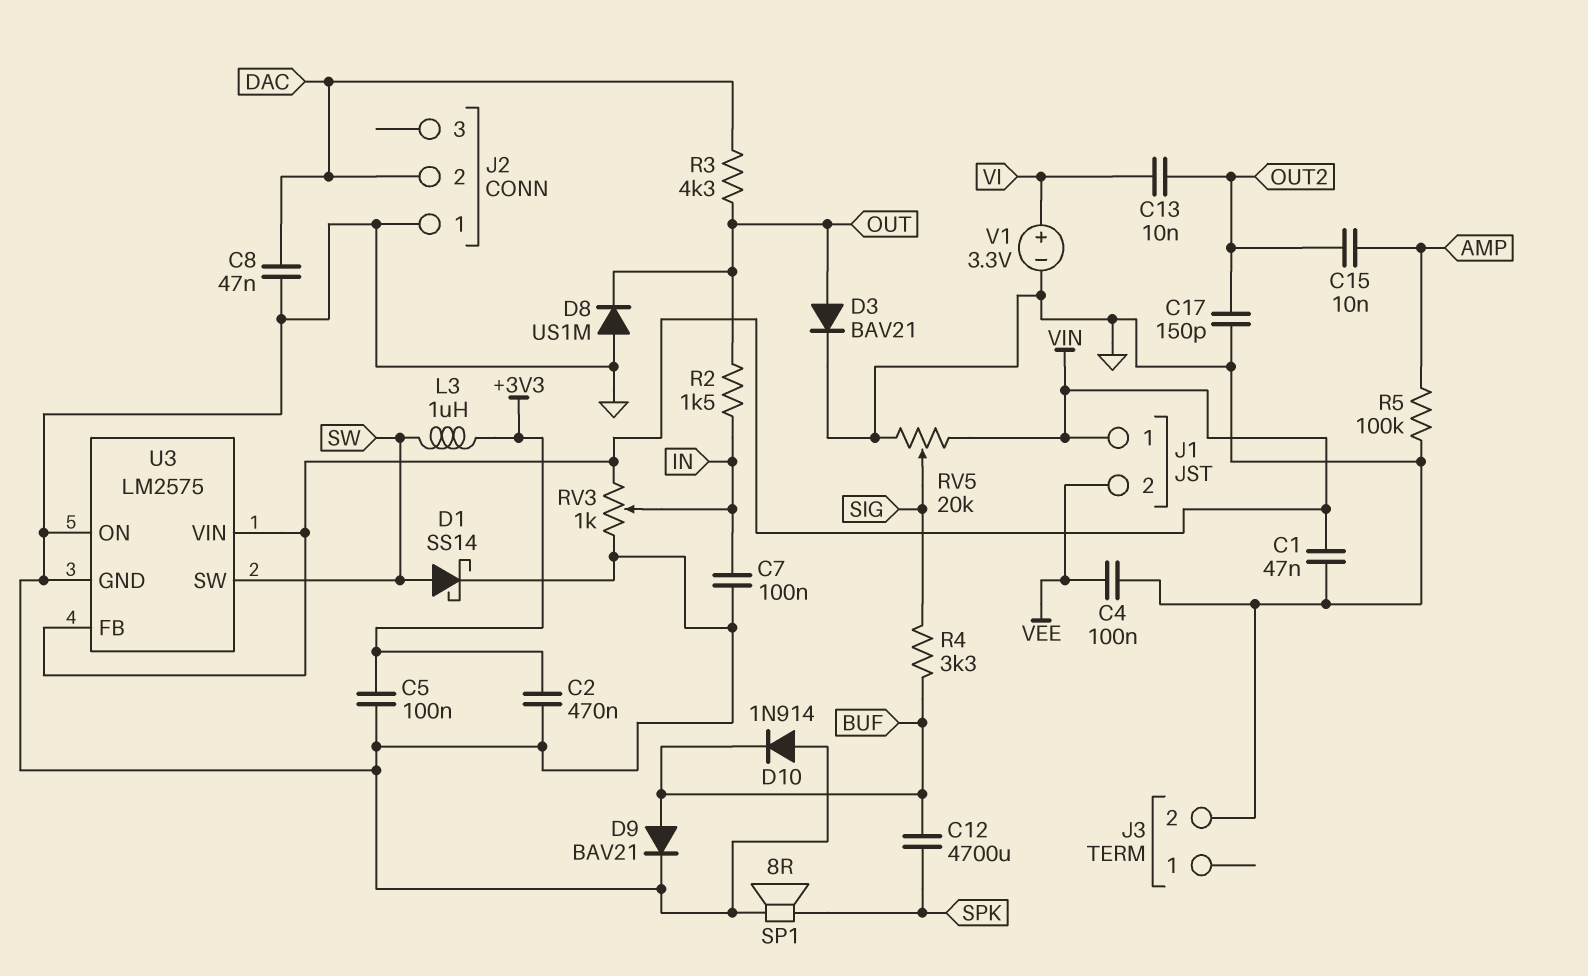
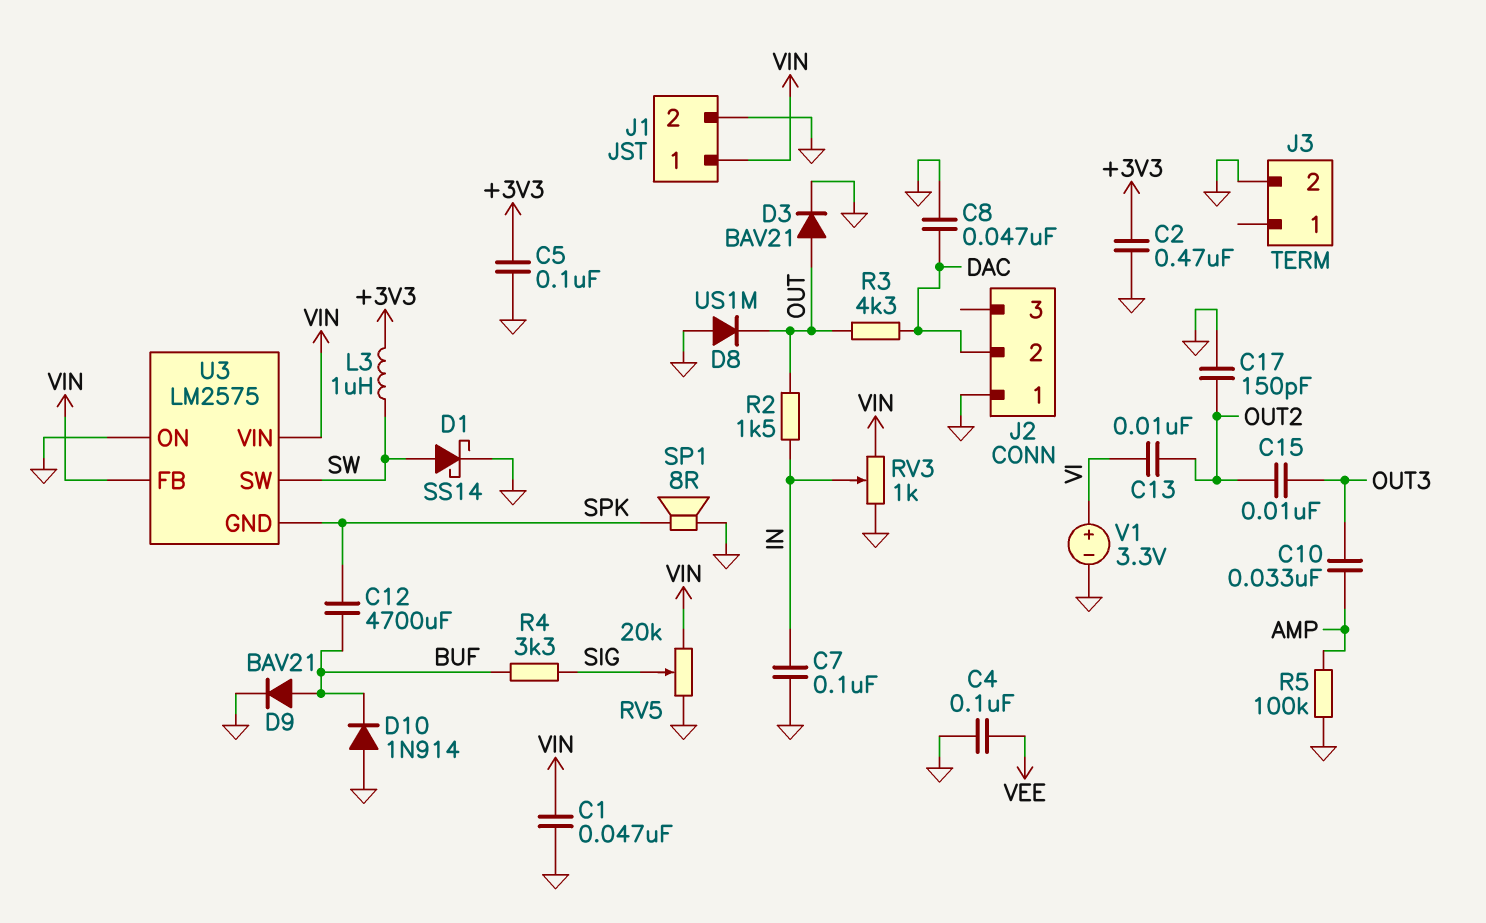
C10: none -> 33nF (AMP, OUT3)
C15: 10nF (AMP, OUT2) -> 10nF (OUT2, OUT3)
J1 pin 2: VEE -> GND
U3 pin GND: GND -> SPK

